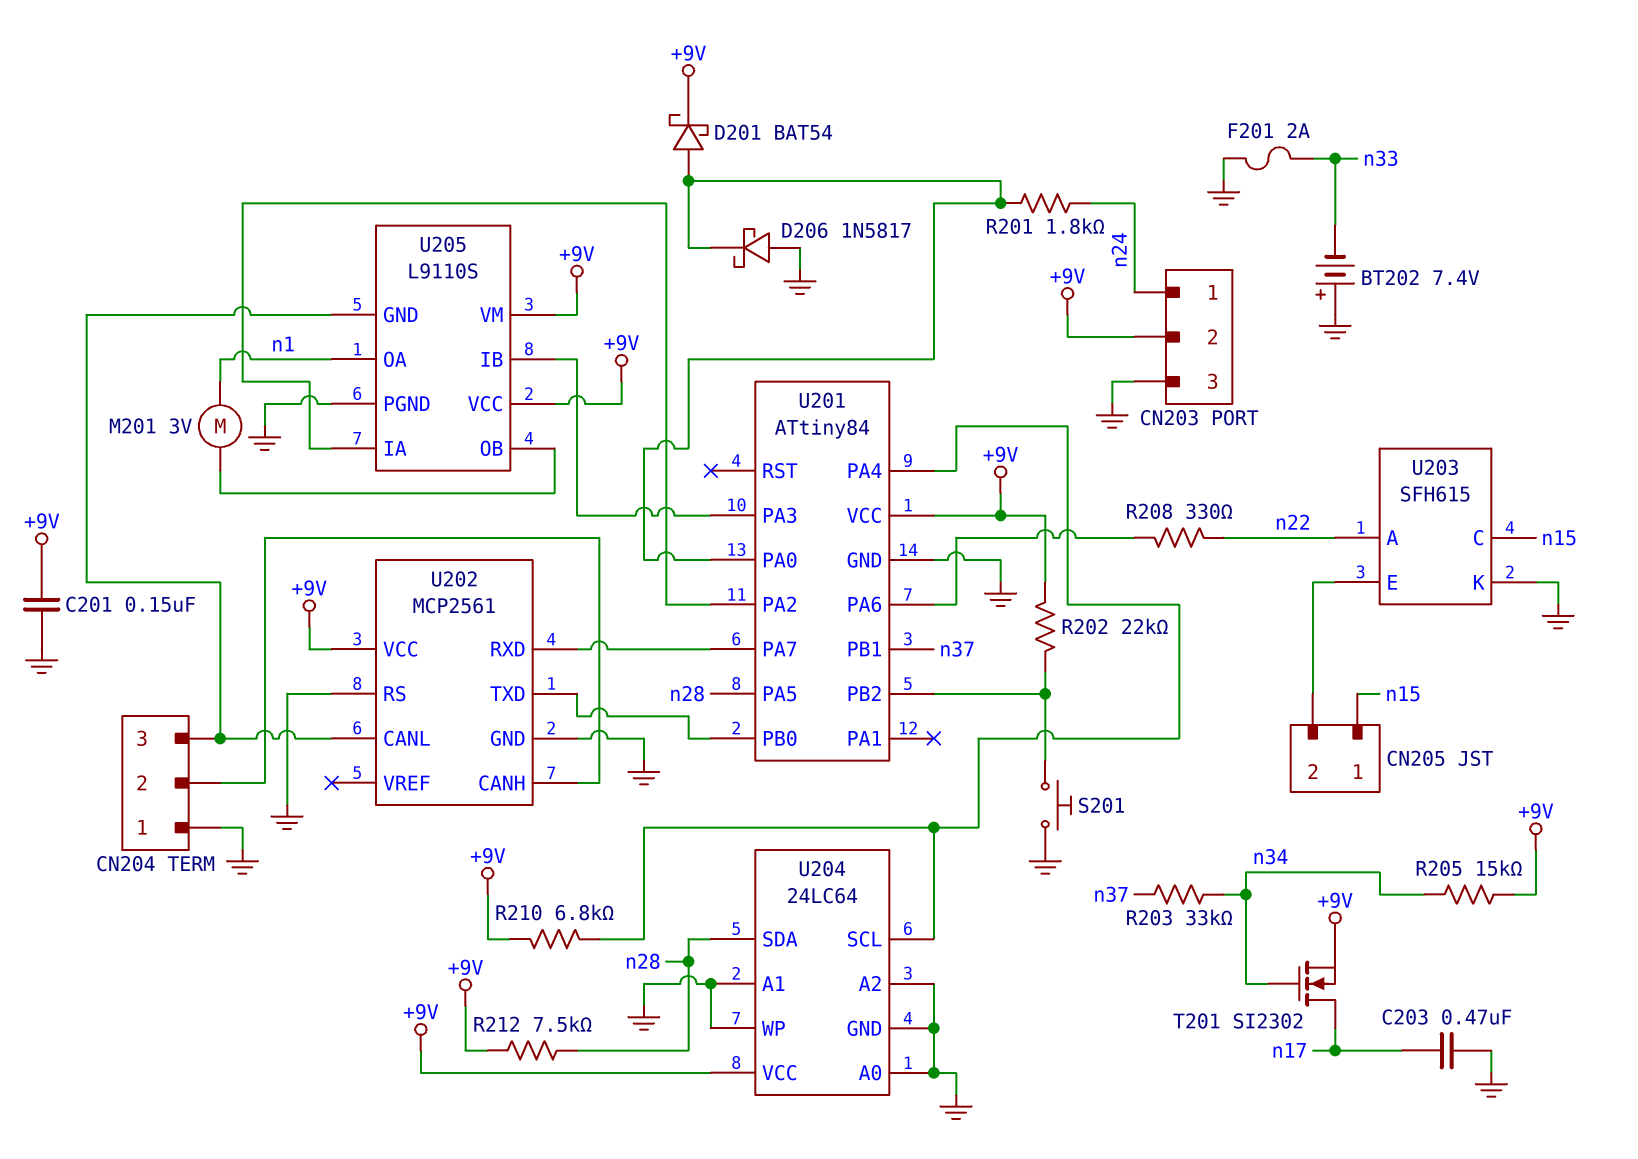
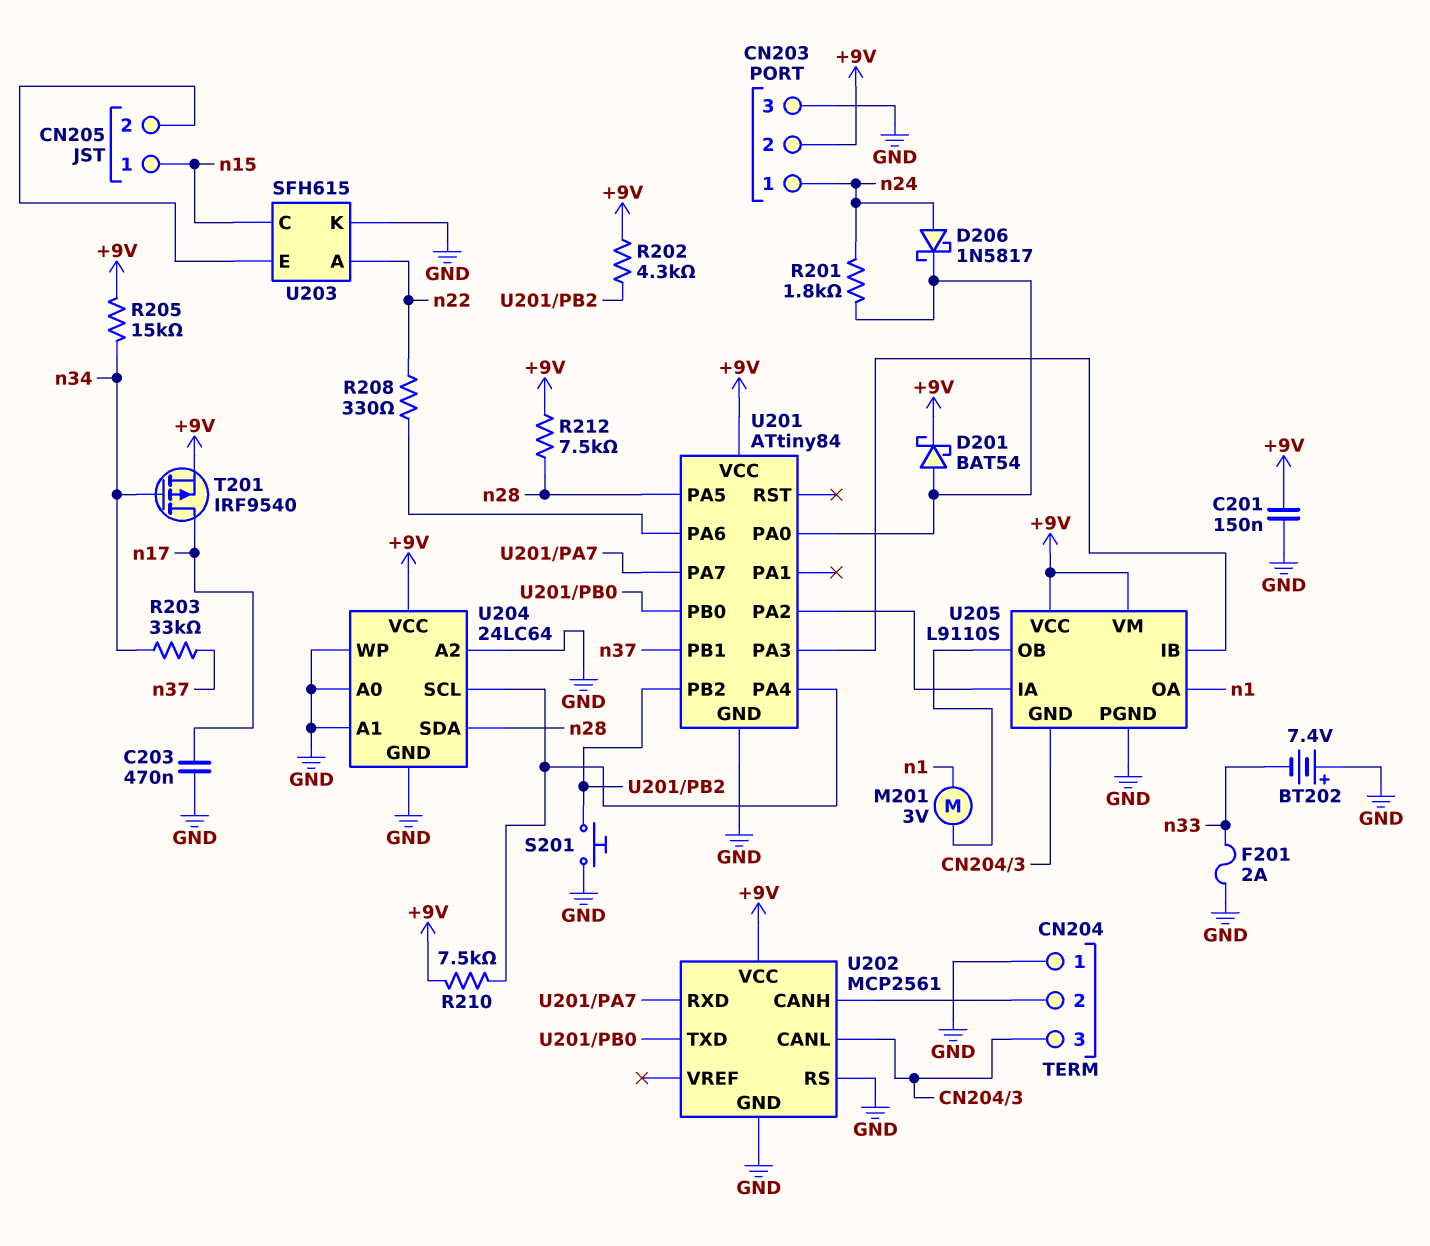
D206: schottky 1N5817 (A GND, K U201/PA0) -> schottky 1N5817 (A n24, K U201/PA0)
R202: 22k (+9V, U201/PB2) -> 4.3k (+9V, U201/PB2)
R210: 6.8k (+9V, U201/PA4) -> 7.5k (+9V, U201/PA4)
T201: NMOS SI2302 (G n34, D n17, S +9V) -> PMOS IRF9540 (G n34, D n17, S +9V)

